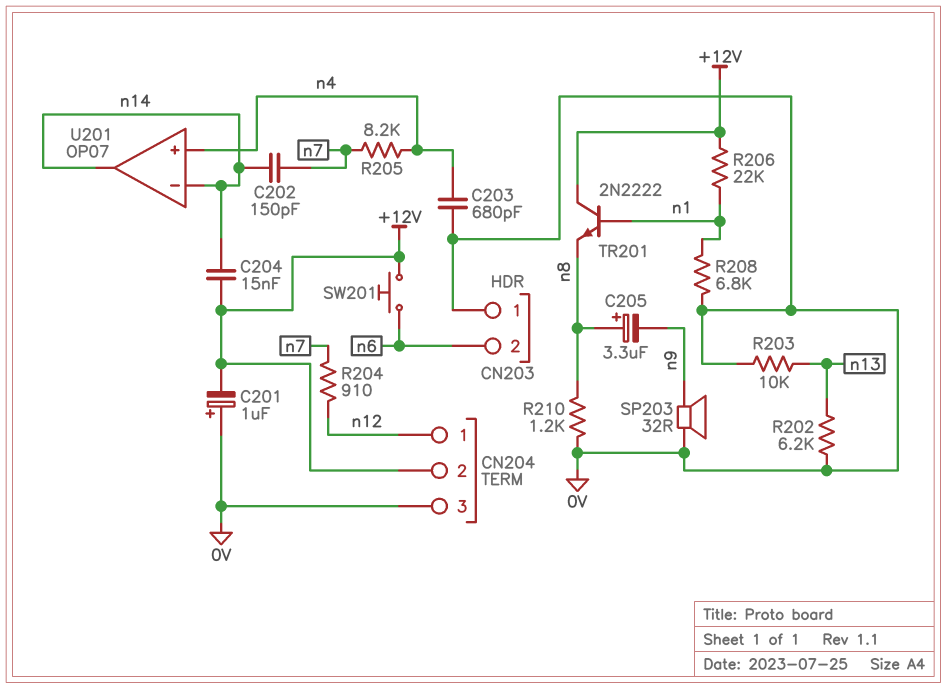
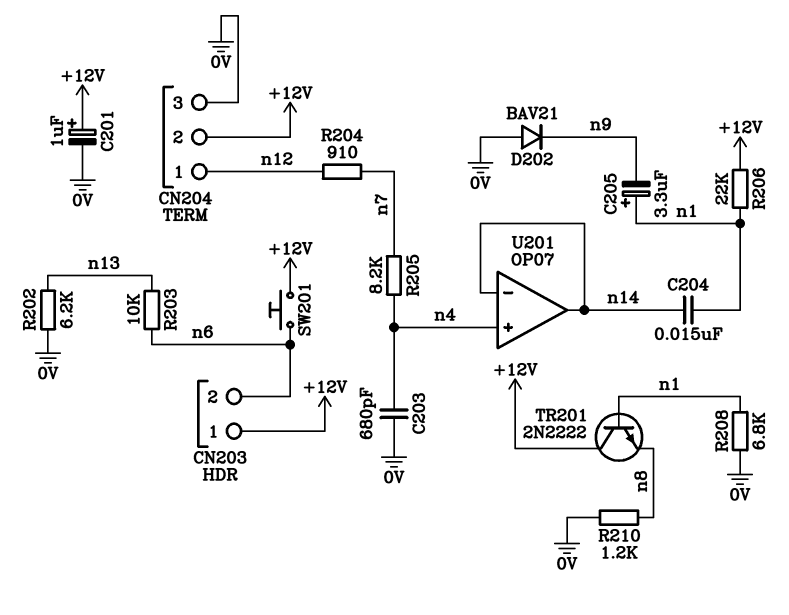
C201: 1uF (plus 0V, minus +12V) -> 1uF (plus +12V, minus 0V)
C202: 150pF (n7, n14) -> none
C204: 15nF (+12V, n14) -> 15nF (n1, n14)
C205: 3.3uF (plus n8, minus n9) -> 3.3uF (plus n1, minus n9)
CN203 pin 1: 0V -> +12V
D202: none -> diode BAV21 (A 0V, K n9)
R203: 10k (0V, n13) -> 10k (n6, n13)
SP203: speaker 32R (0V, n9) -> none

